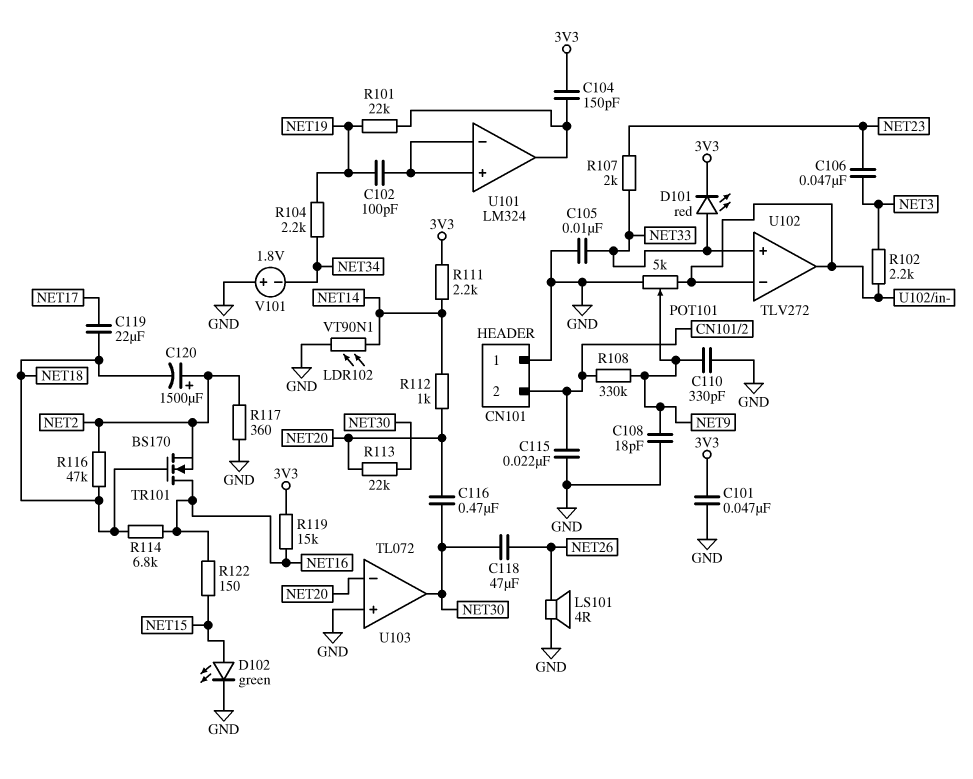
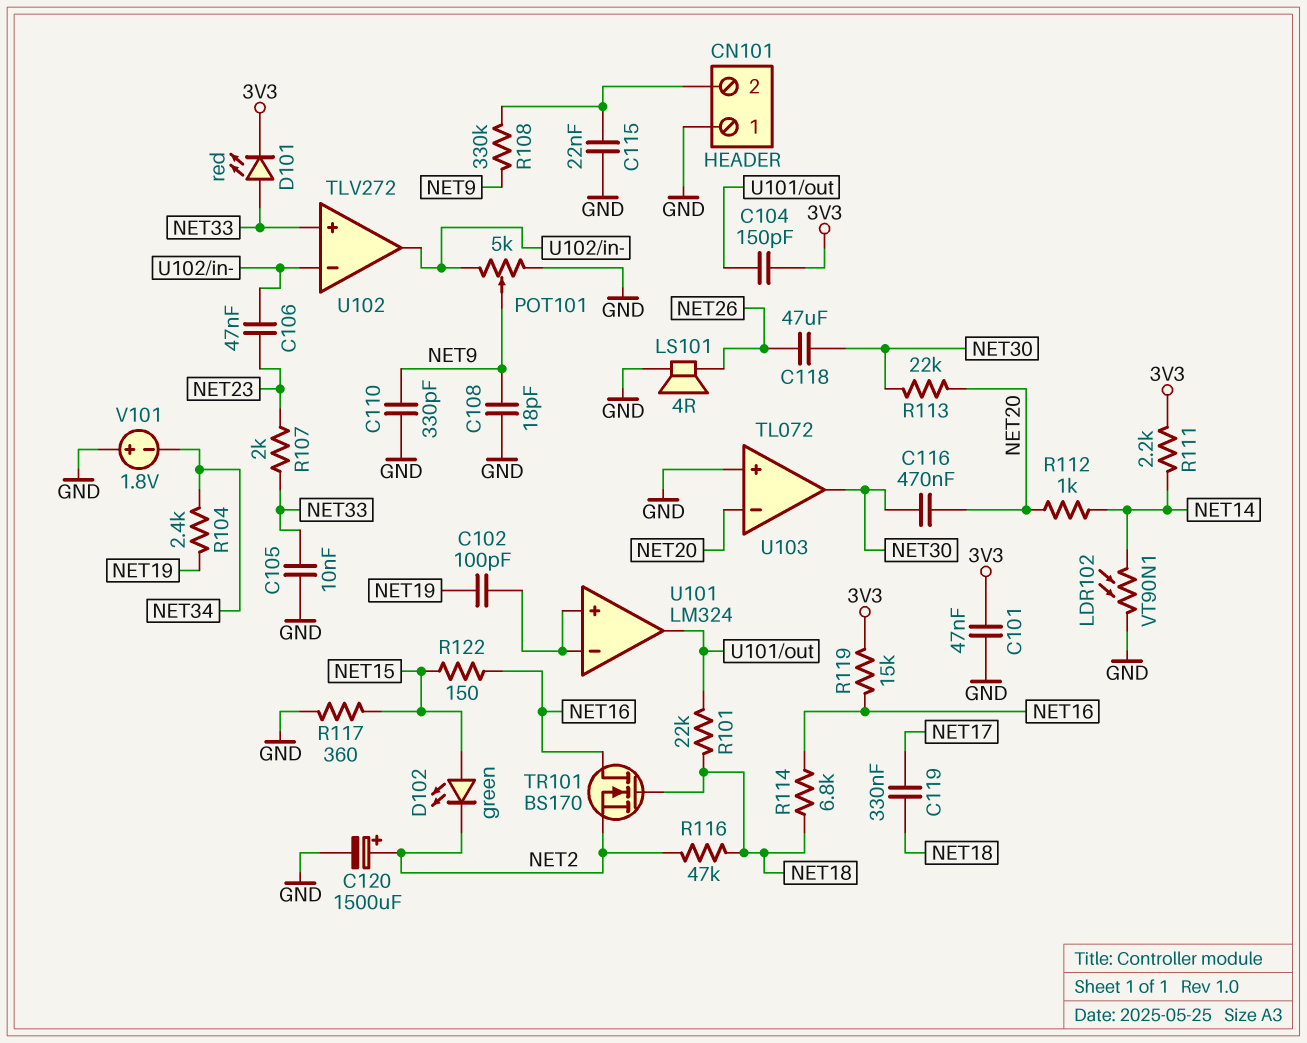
C106: 47nF (NET3, NET23) -> 47nF (NET23, U102/in-)
C119: 22uF (NET17, NET18) -> 330nF (NET17, NET18)
C120: 1500uF (plus NET2, minus NET18) -> 1500uF (plus NET2, minus GND)
D102: LED green (A NET15, K GND) -> LED green (A NET15, K NET2)
R101: 22k (NET19, U101/out) -> 22k (NET18, U101/out)
R102: 2.2k (NET3, U102/in-) -> none
R104: 2.2k (NET19, NET34) -> 2.4k (NET19, NET34)
R117: 360 (GND, NET2) -> 360 (GND, NET15)

